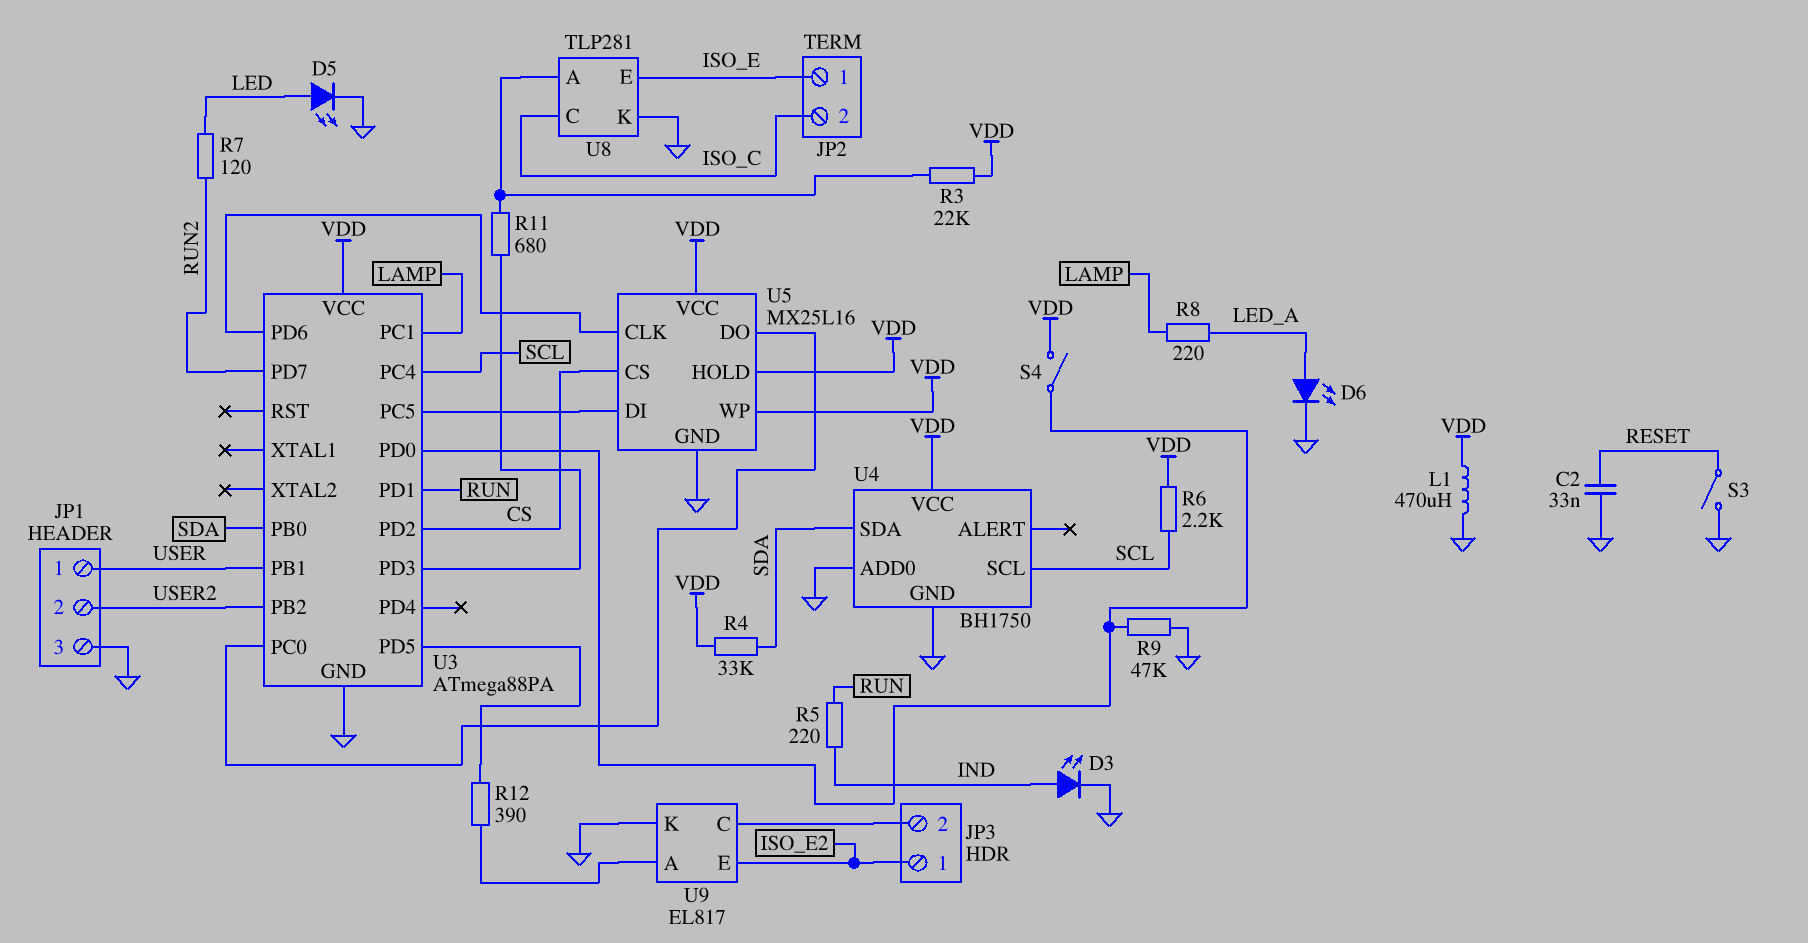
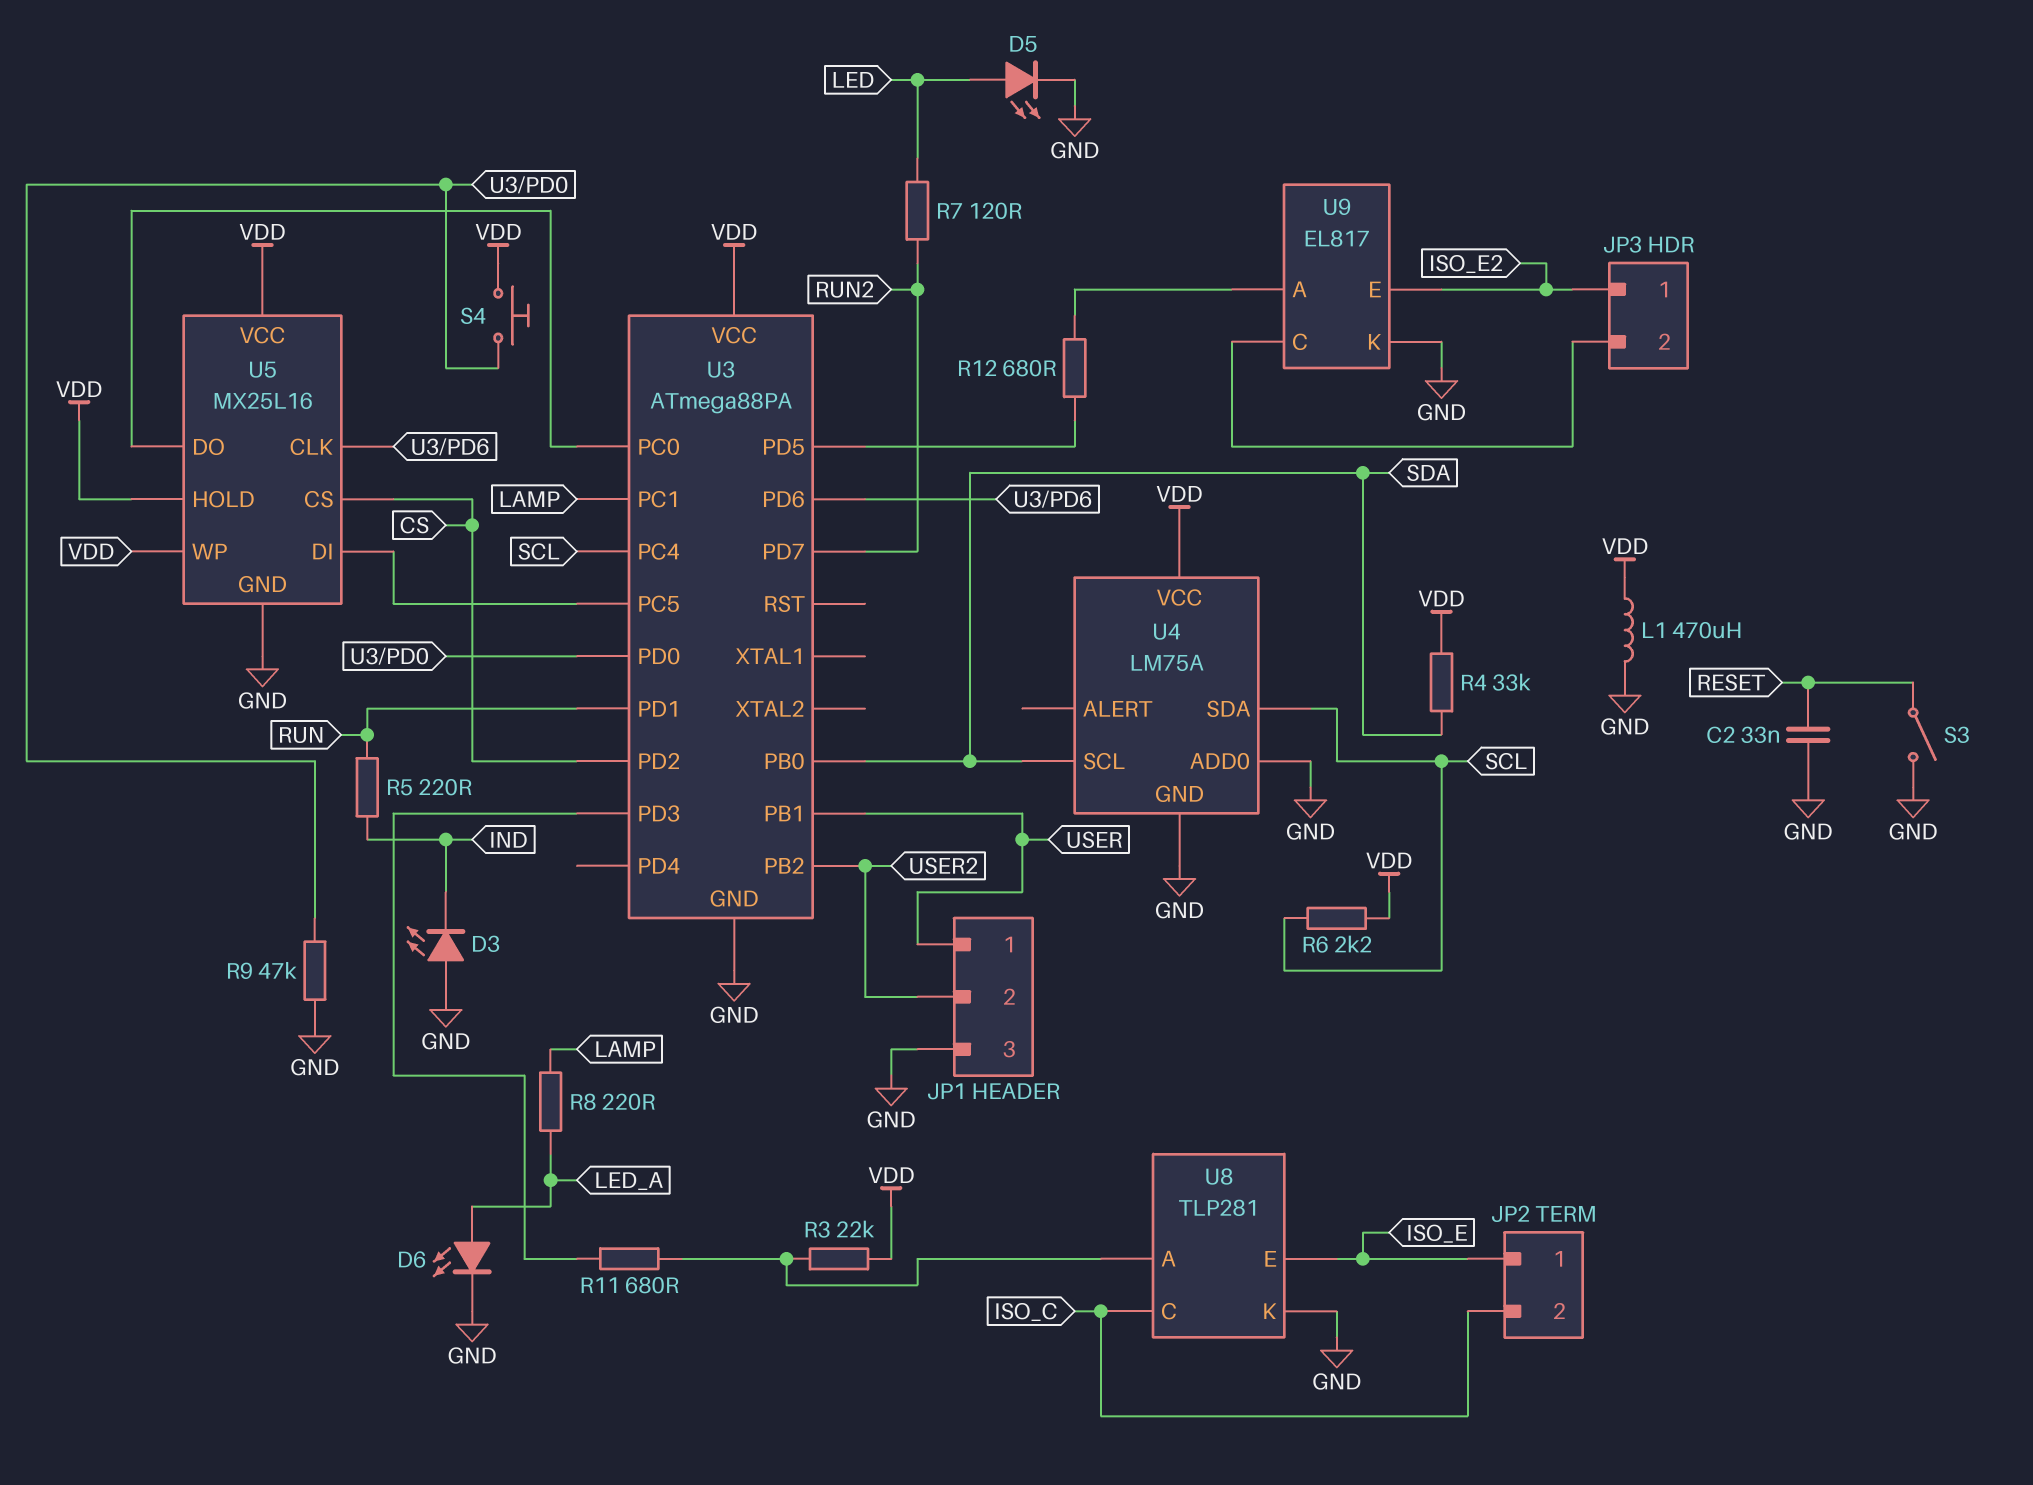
D3: LED (A IND, K GND) -> LED (A GND, K IND)
R12: 390 (U3/PD5, U9/A) -> 680 (U3/PD5, U9/A)
S4: switch (U3/PD0, VDD) -> button (U3/PD0, VDD)
U4: BH1750 -> LM75A
U4 pin SCL: SCL -> SDA
U4 pin SDA: SDA -> SCL

